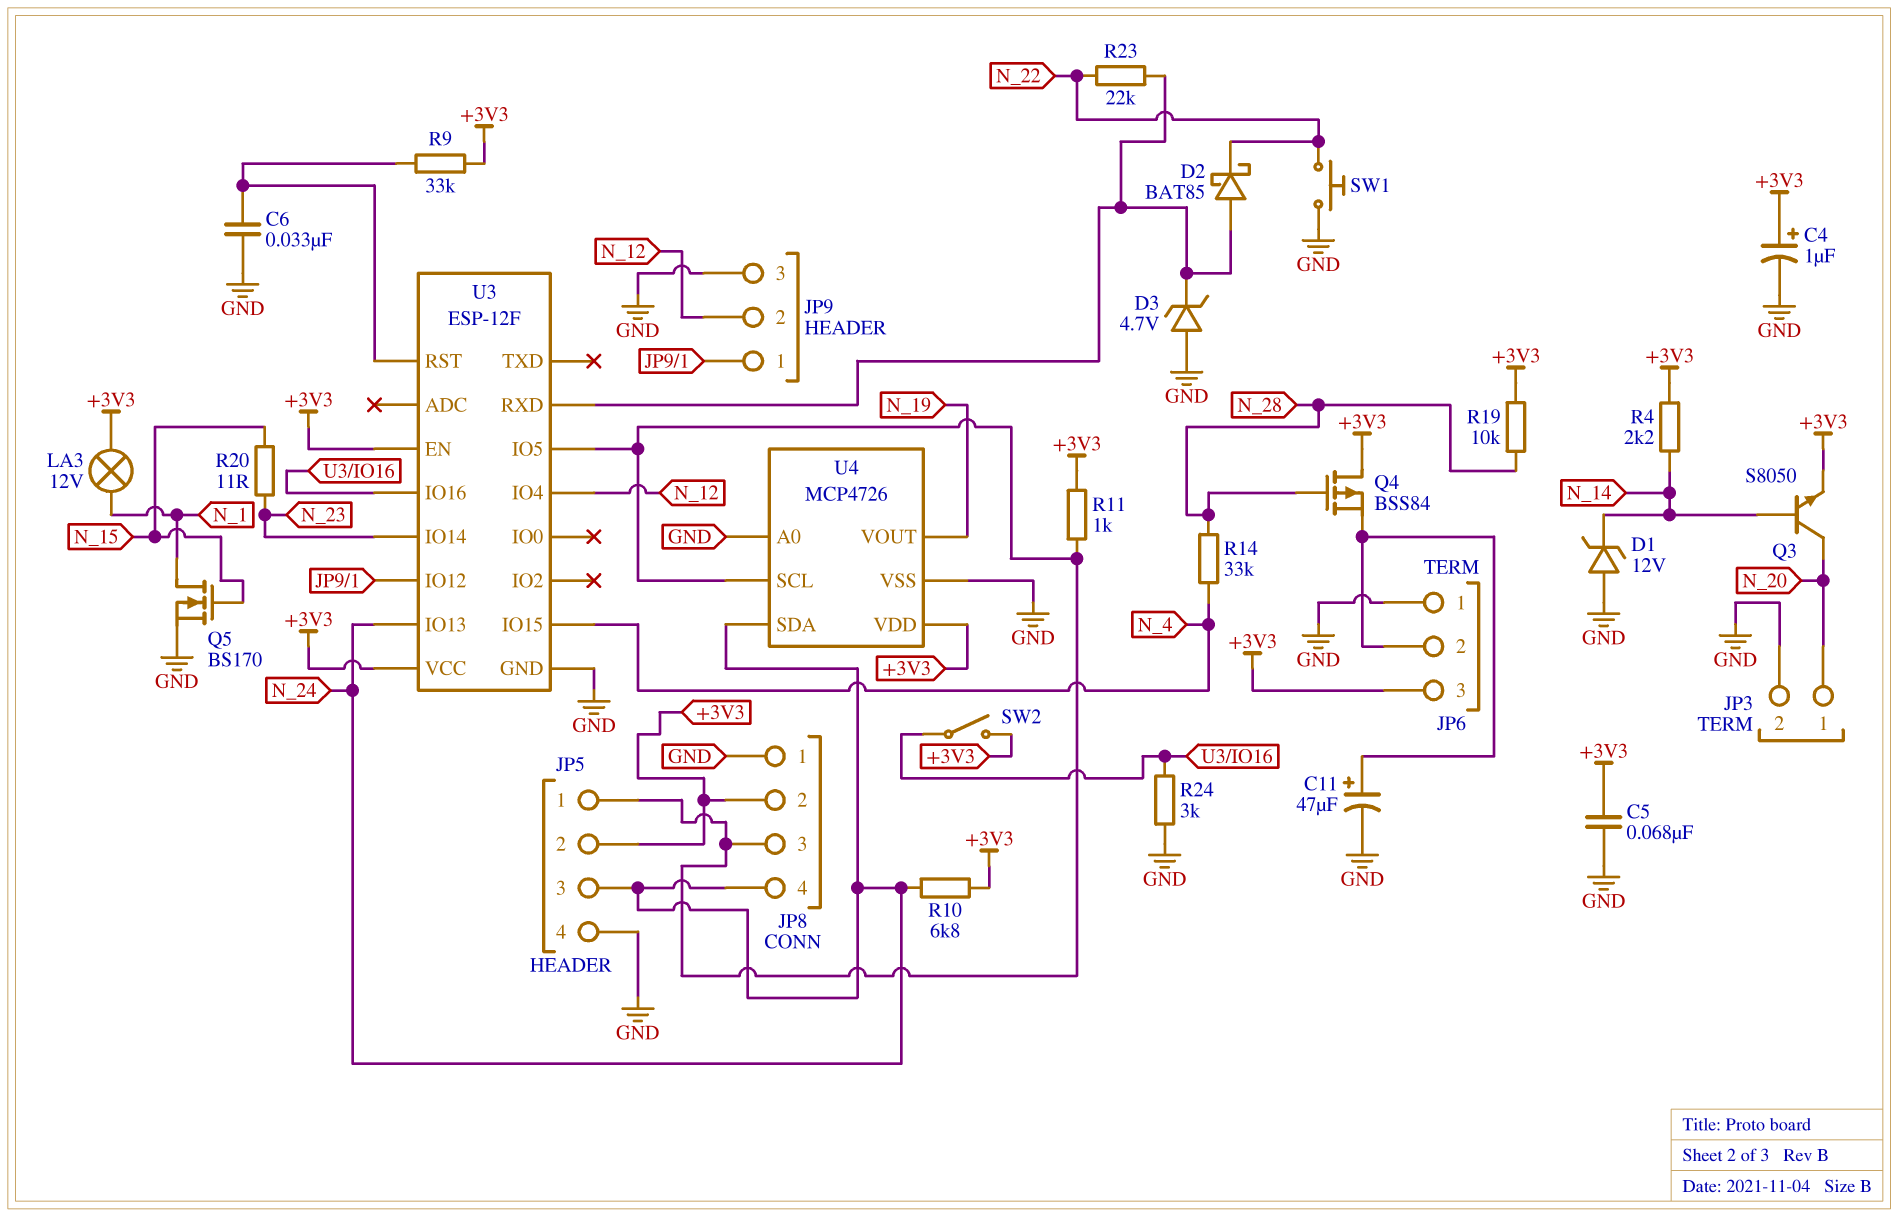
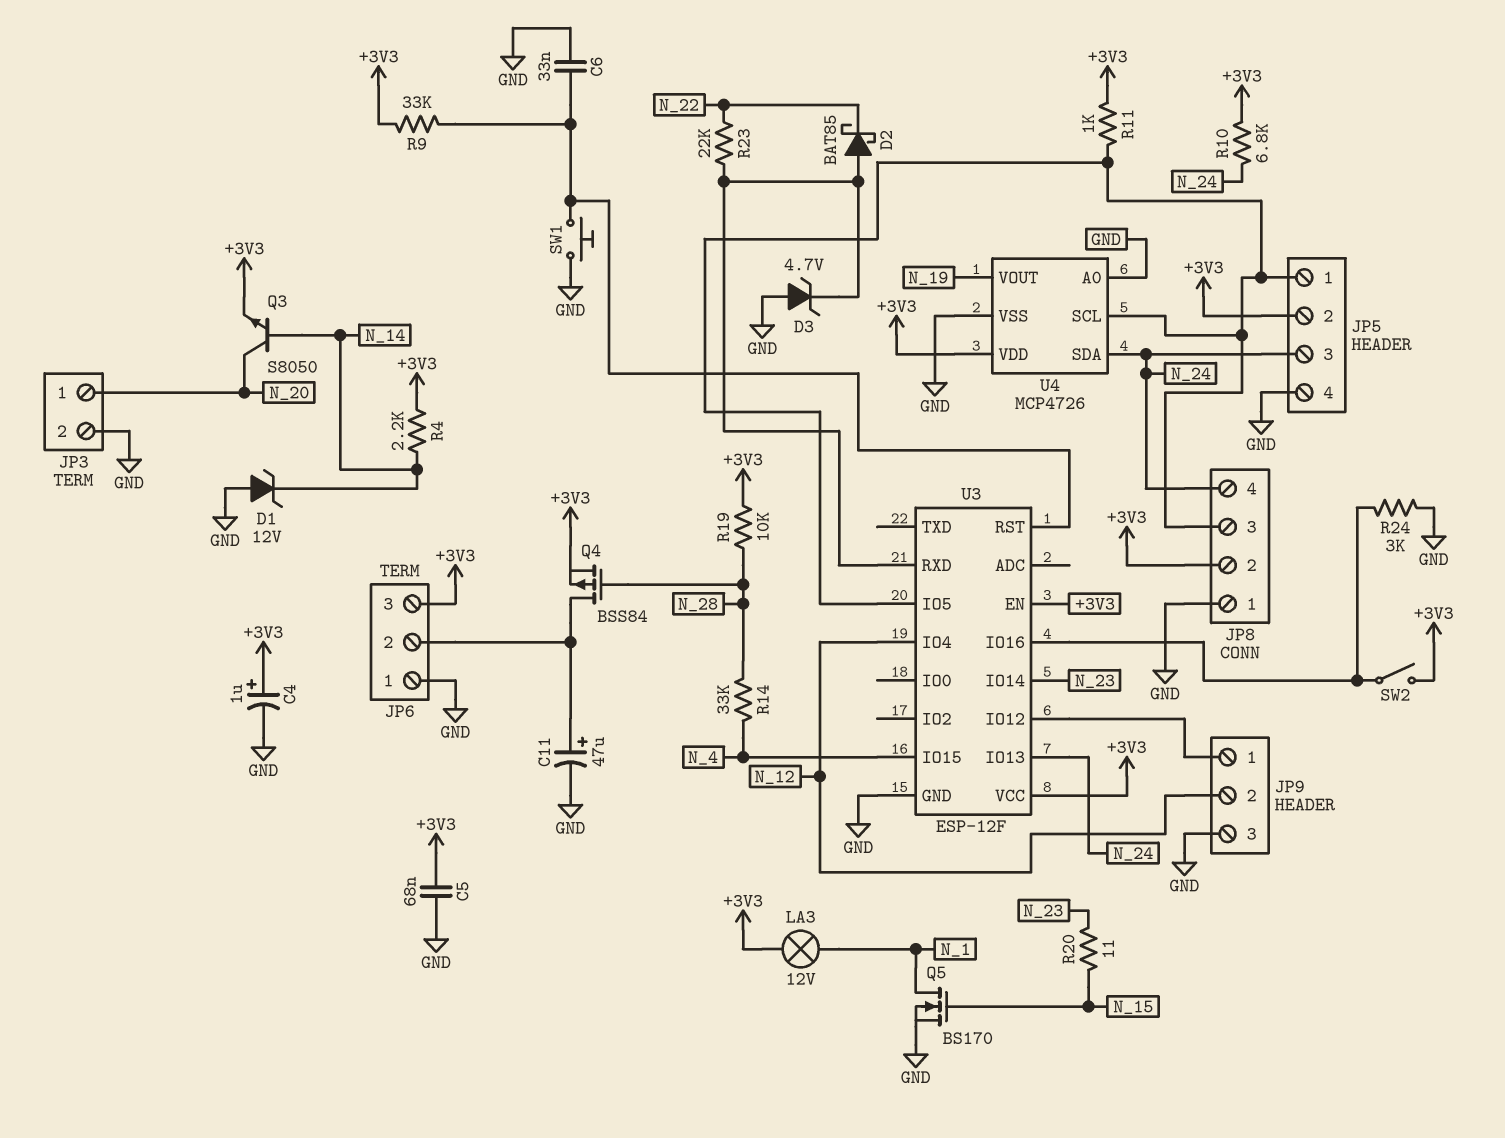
Q4: PMOS BSS84 (G N_28, D +3V3, S JP6/2) -> PMOS BSS84 (G N_28, D JP6/2, S +3V3)
SW1: button (GND, N_22) -> button (GND, U3/RST)

